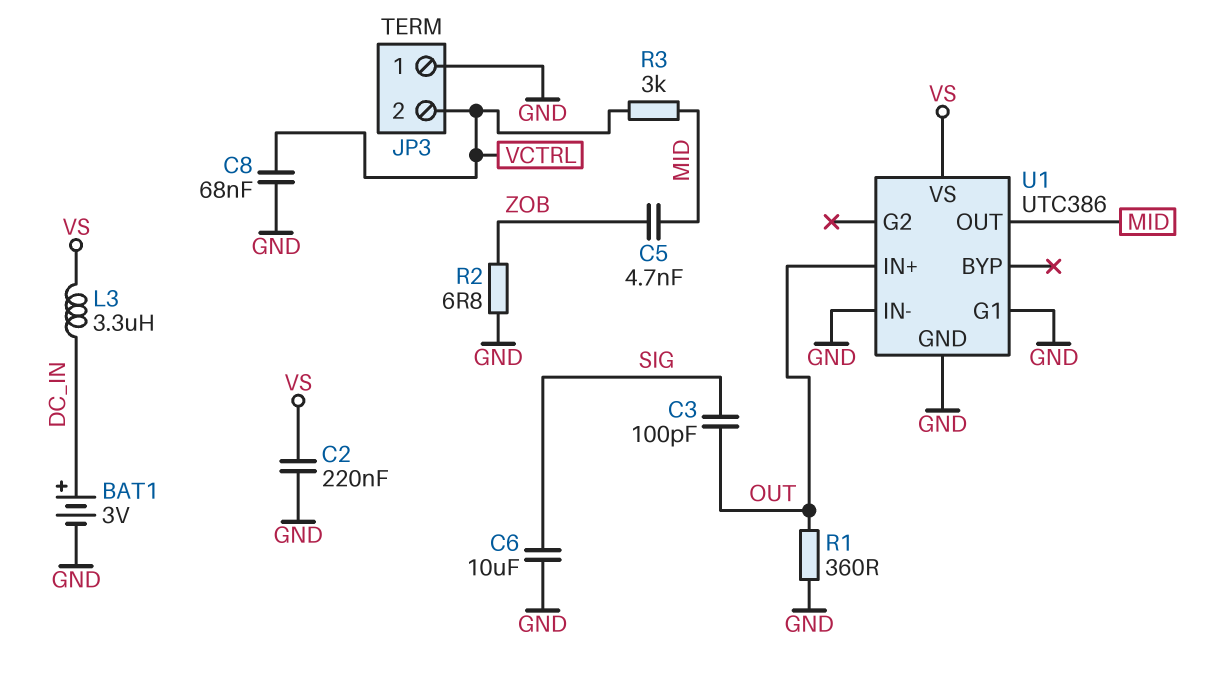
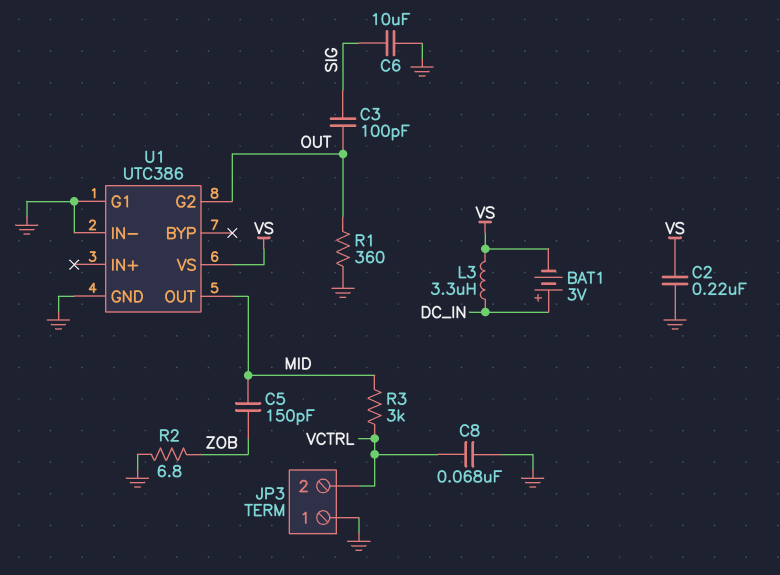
BAT1: 3V (plus DC_IN, minus GND) -> 3V (plus DC_IN, minus VS)
C5: 4.7nF (MID, ZOB) -> 150pF (MID, ZOB)
U1 pin G2: none -> OUT
U1 pin IN+: OUT -> none

